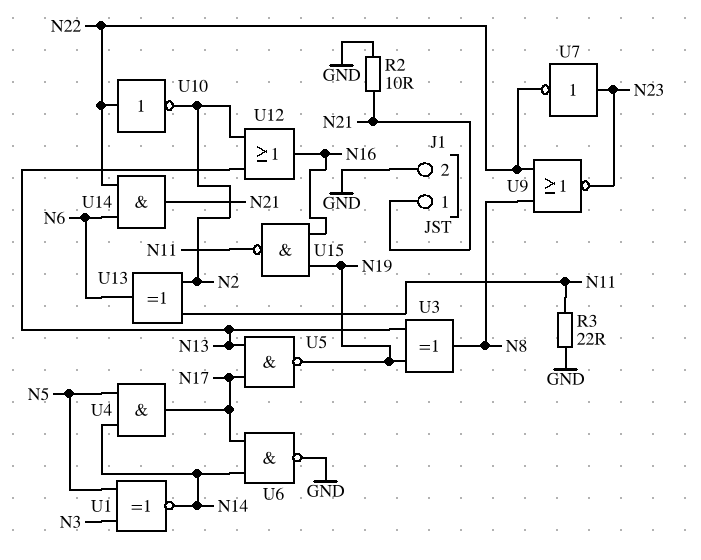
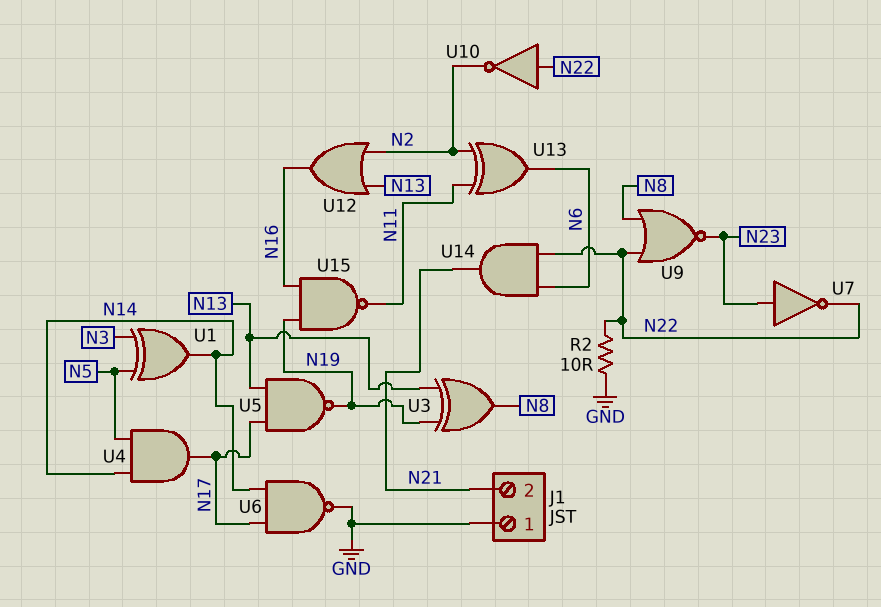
J1 pin 1: N21 -> GND
J1 pin 2: GND -> N21
R2: 10 (GND, N21) -> 10 (GND, N22)
R3: 22 (GND, N11) -> none
U1: XNOR (in N3, in N5, out N14) -> XOR (in N3, in N5, out N14)

